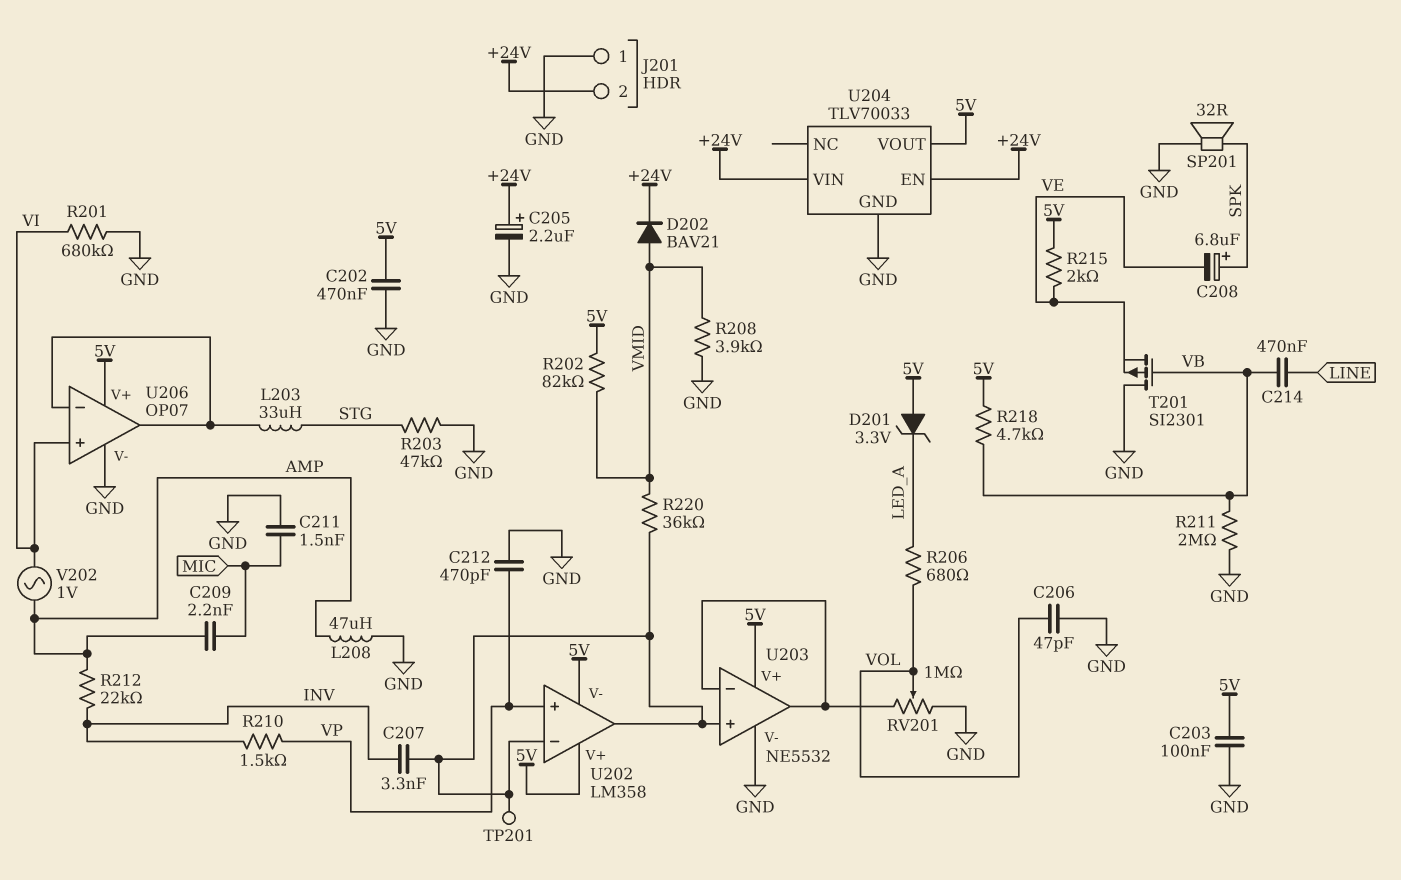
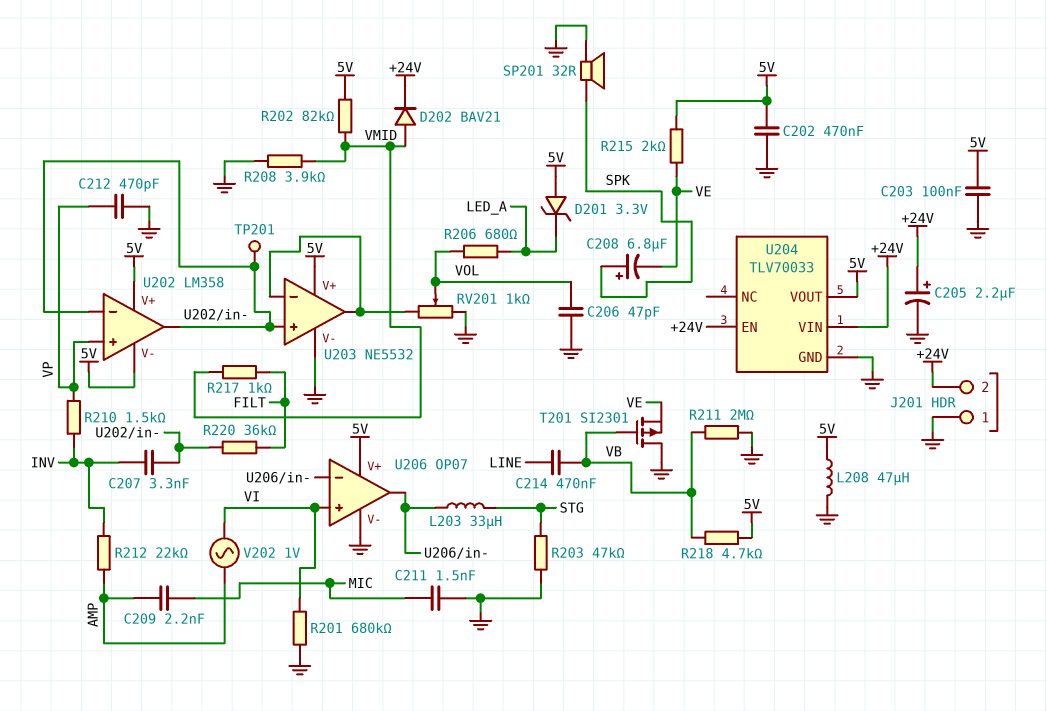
L208: 47uH (AMP, GND) -> 47uH (5V, GND)
R217: none -> 1k (FILT, VMID)
R220: 36k (U202/in-, VMID) -> 36k (FILT, U202/in-)
RV201: 1M (GND, U203/in-, wiper VOL) -> 1k (GND, U203/in-, wiper VOL)

